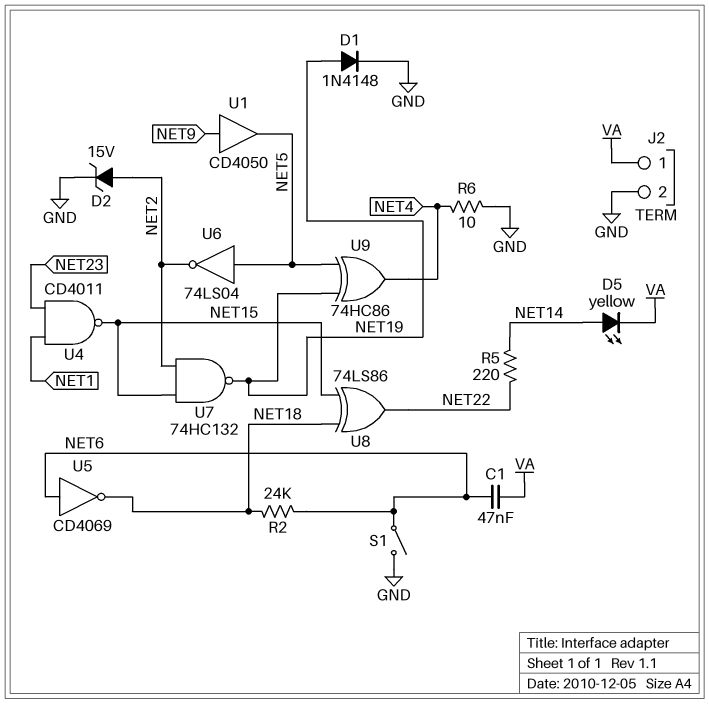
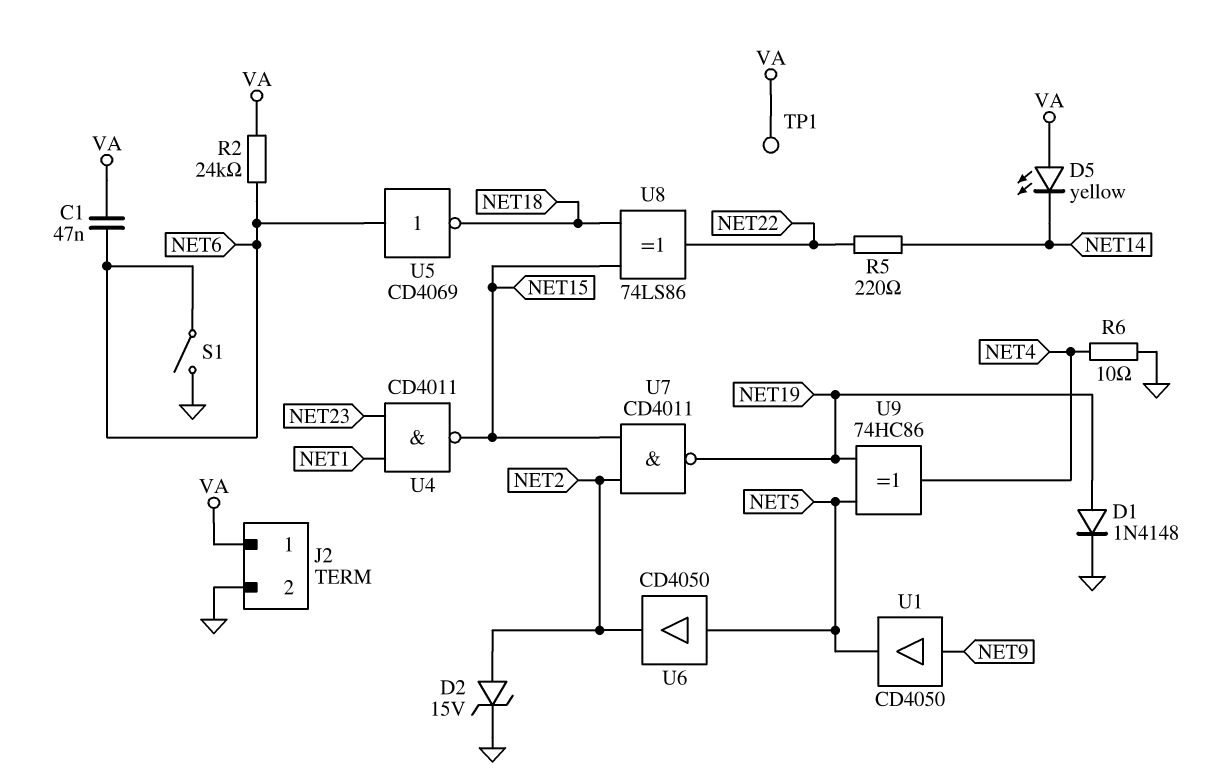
D5: LED yellow (A NET14, K VA) -> LED yellow (A VA, K NET14)
R2: 24k (NET6, NET18) -> 24k (NET6, VA)
TP1: none -> test point (VA)
U6: NOT 74LS04 (in NET5, out NET2) -> buffer CD4050 (in NET5, out NET2)
U7: NAND 74HC132 (in NET2, in NET15, out NET19) -> NAND CD4011 (in NET2, in NET15, out NET19)

